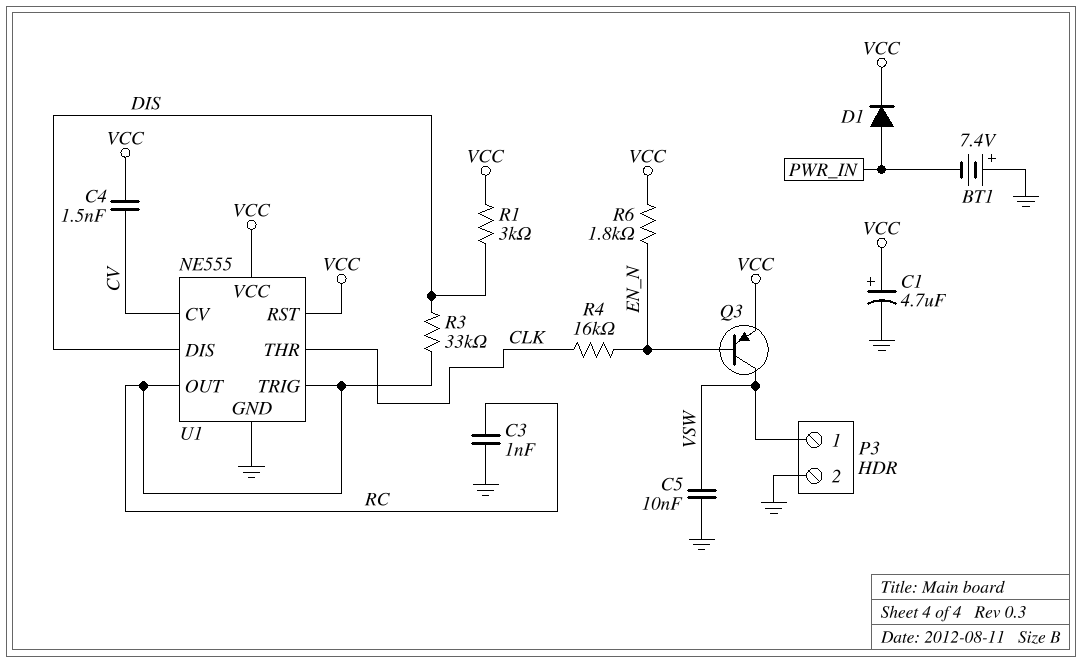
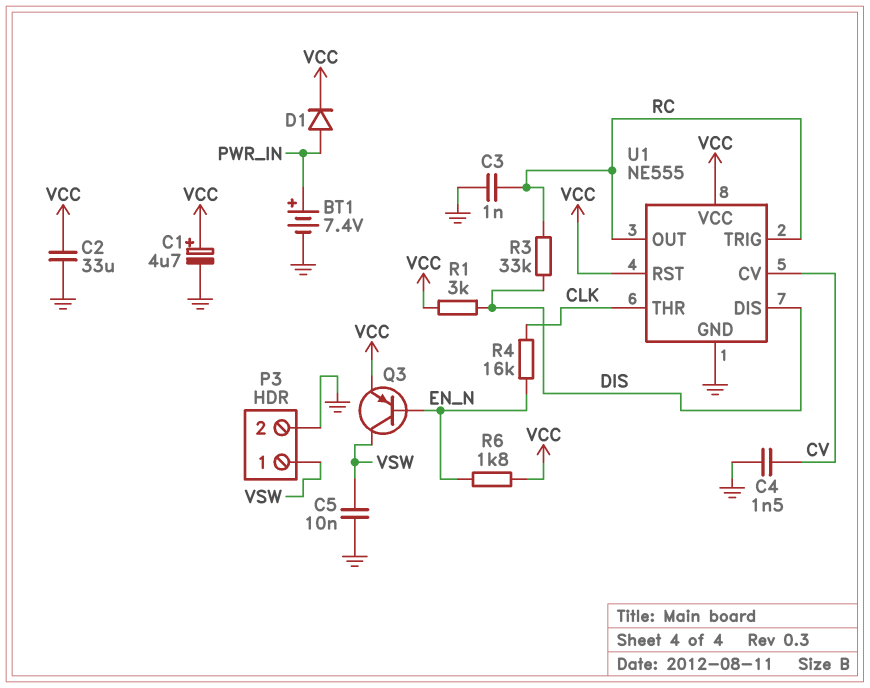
BT1: 7.4V (plus GND, minus PWR_IN) -> 7.4V (plus PWR_IN, minus GND)
C2: none -> 33uF (GND, VCC)
C4: 1.5nF (CV, VCC) -> 1.5nF (CV, GND)

